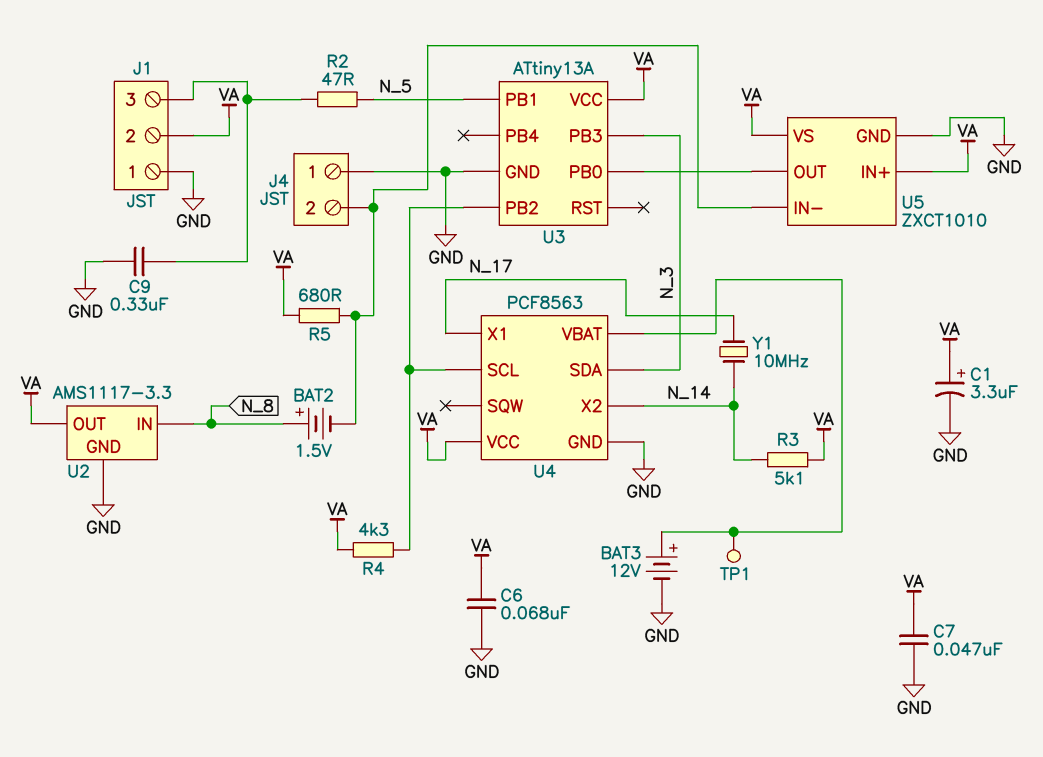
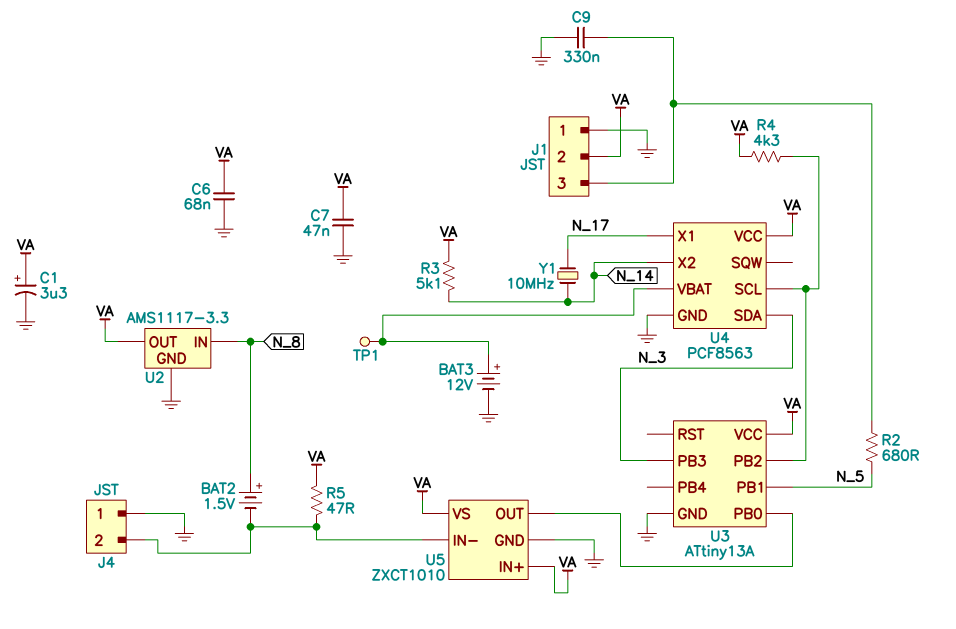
R2: 47 (J1/3, N_5) -> 680 (J1/3, N_5)
R5: 680 (J4/2, VA) -> 47 (J4/2, VA)

